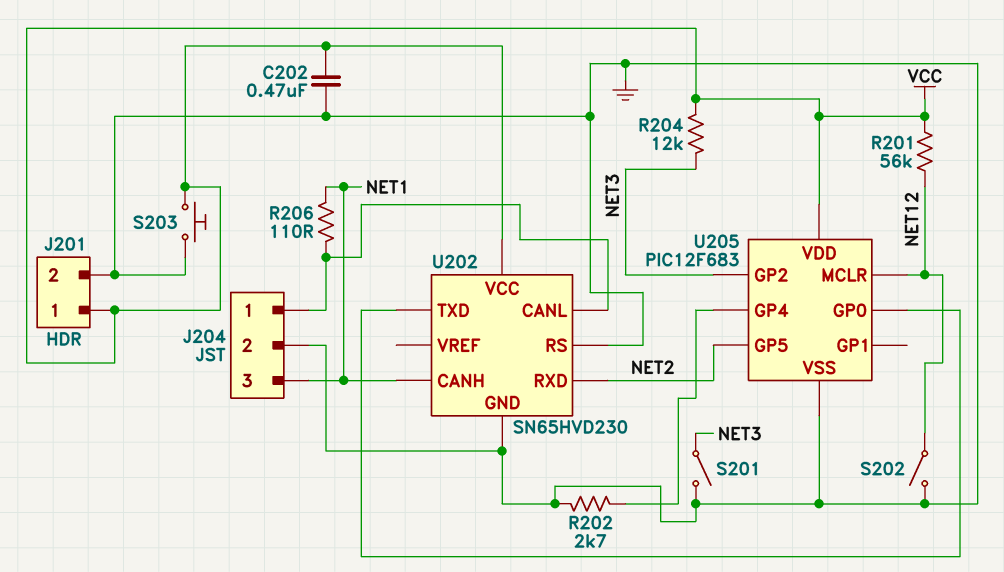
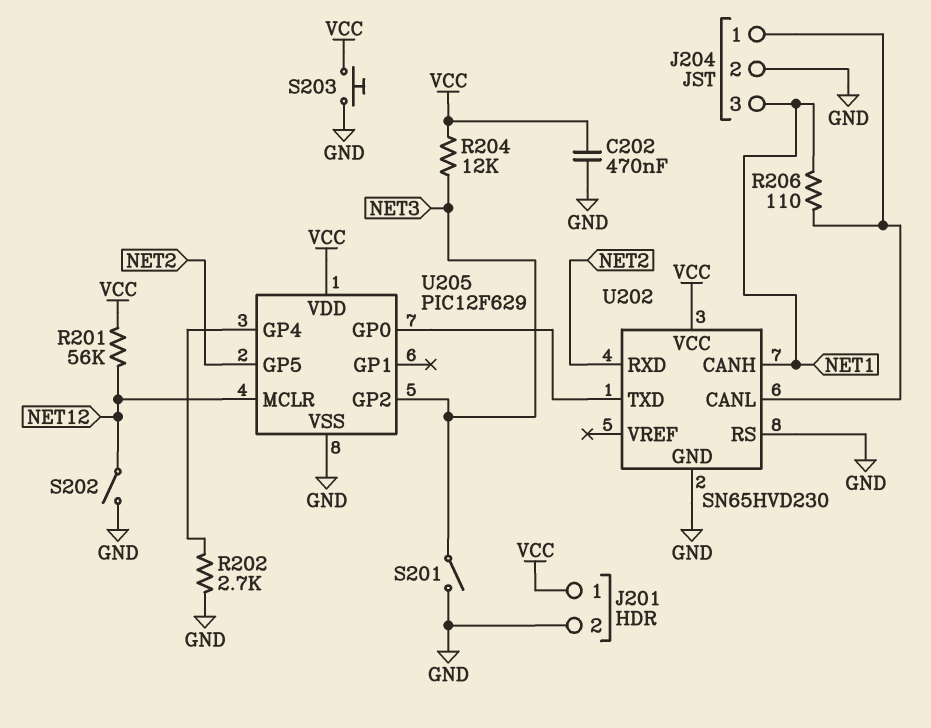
U205: PIC12F683 -> PIC12F629

